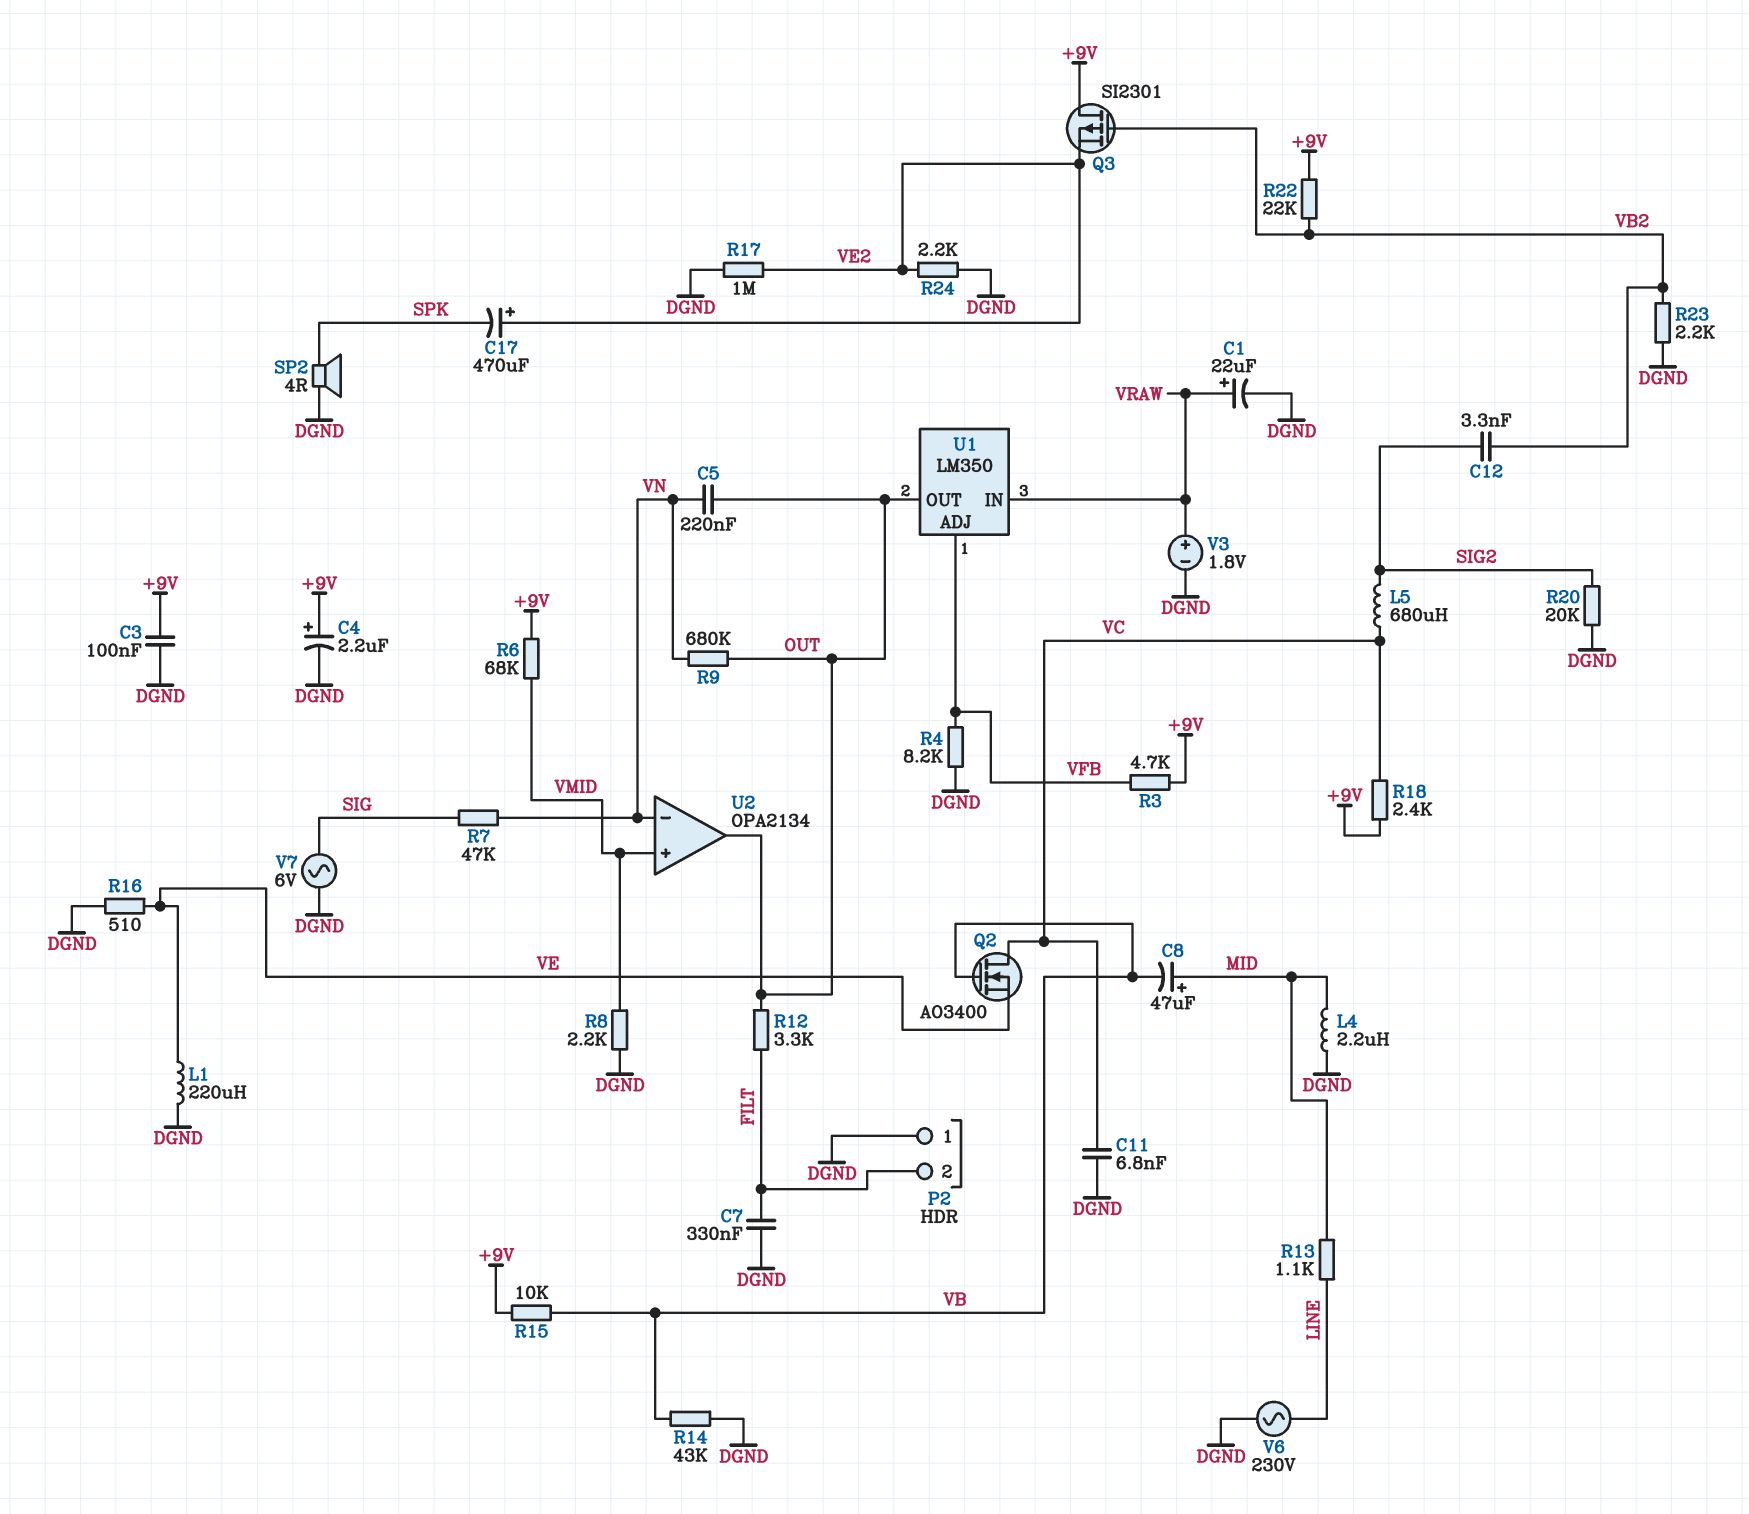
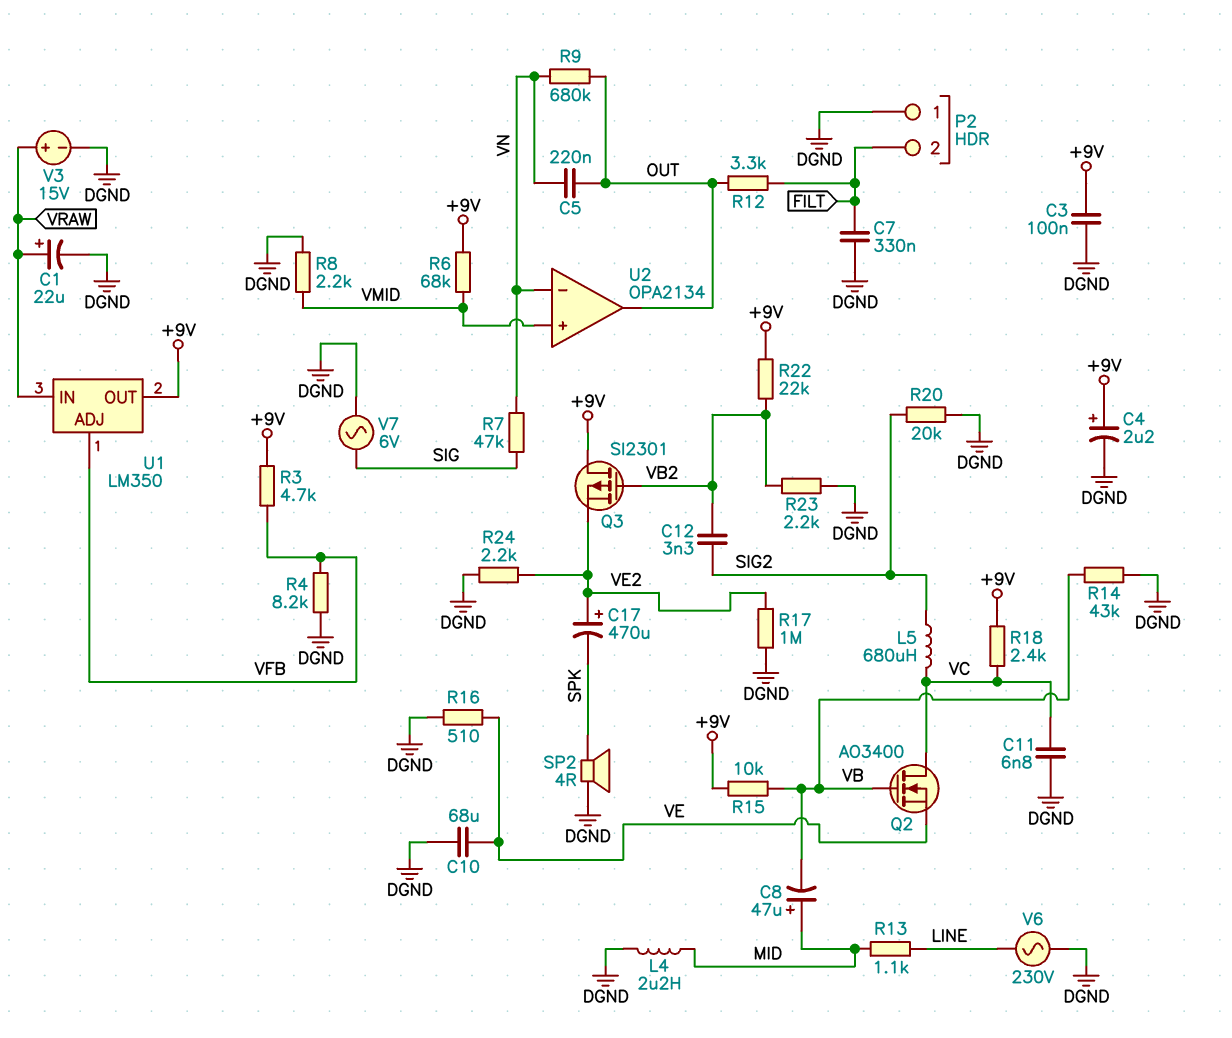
C10: none -> 68uF (DGND, VE)
L1: 220uH (DGND, VE) -> none
U1 pin OUT: OUT -> +9V
V3: 1.8V (plus VRAW, minus DGND) -> 15V (plus VRAW, minus DGND)

